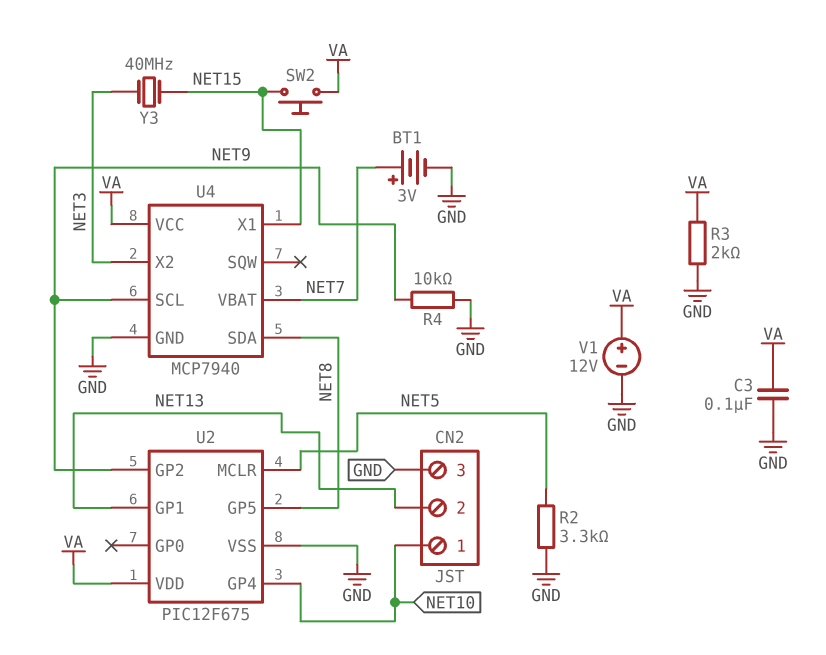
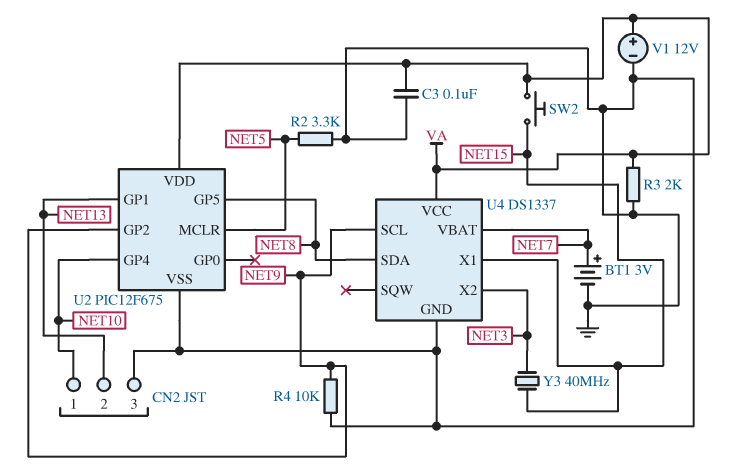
U4: MCP7940 -> DS1337

